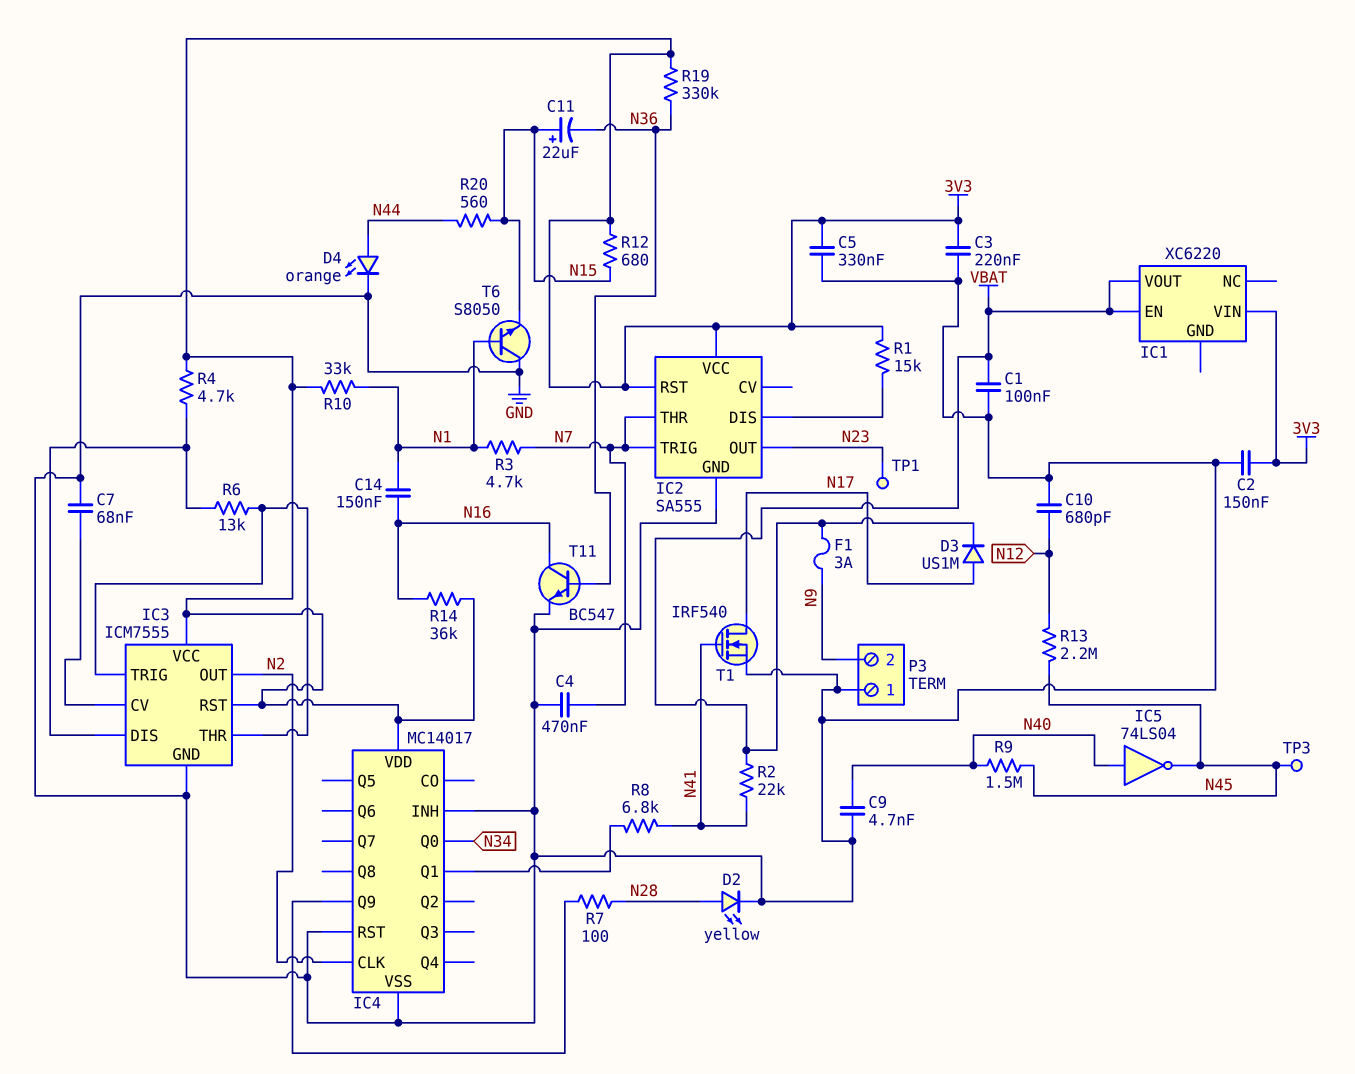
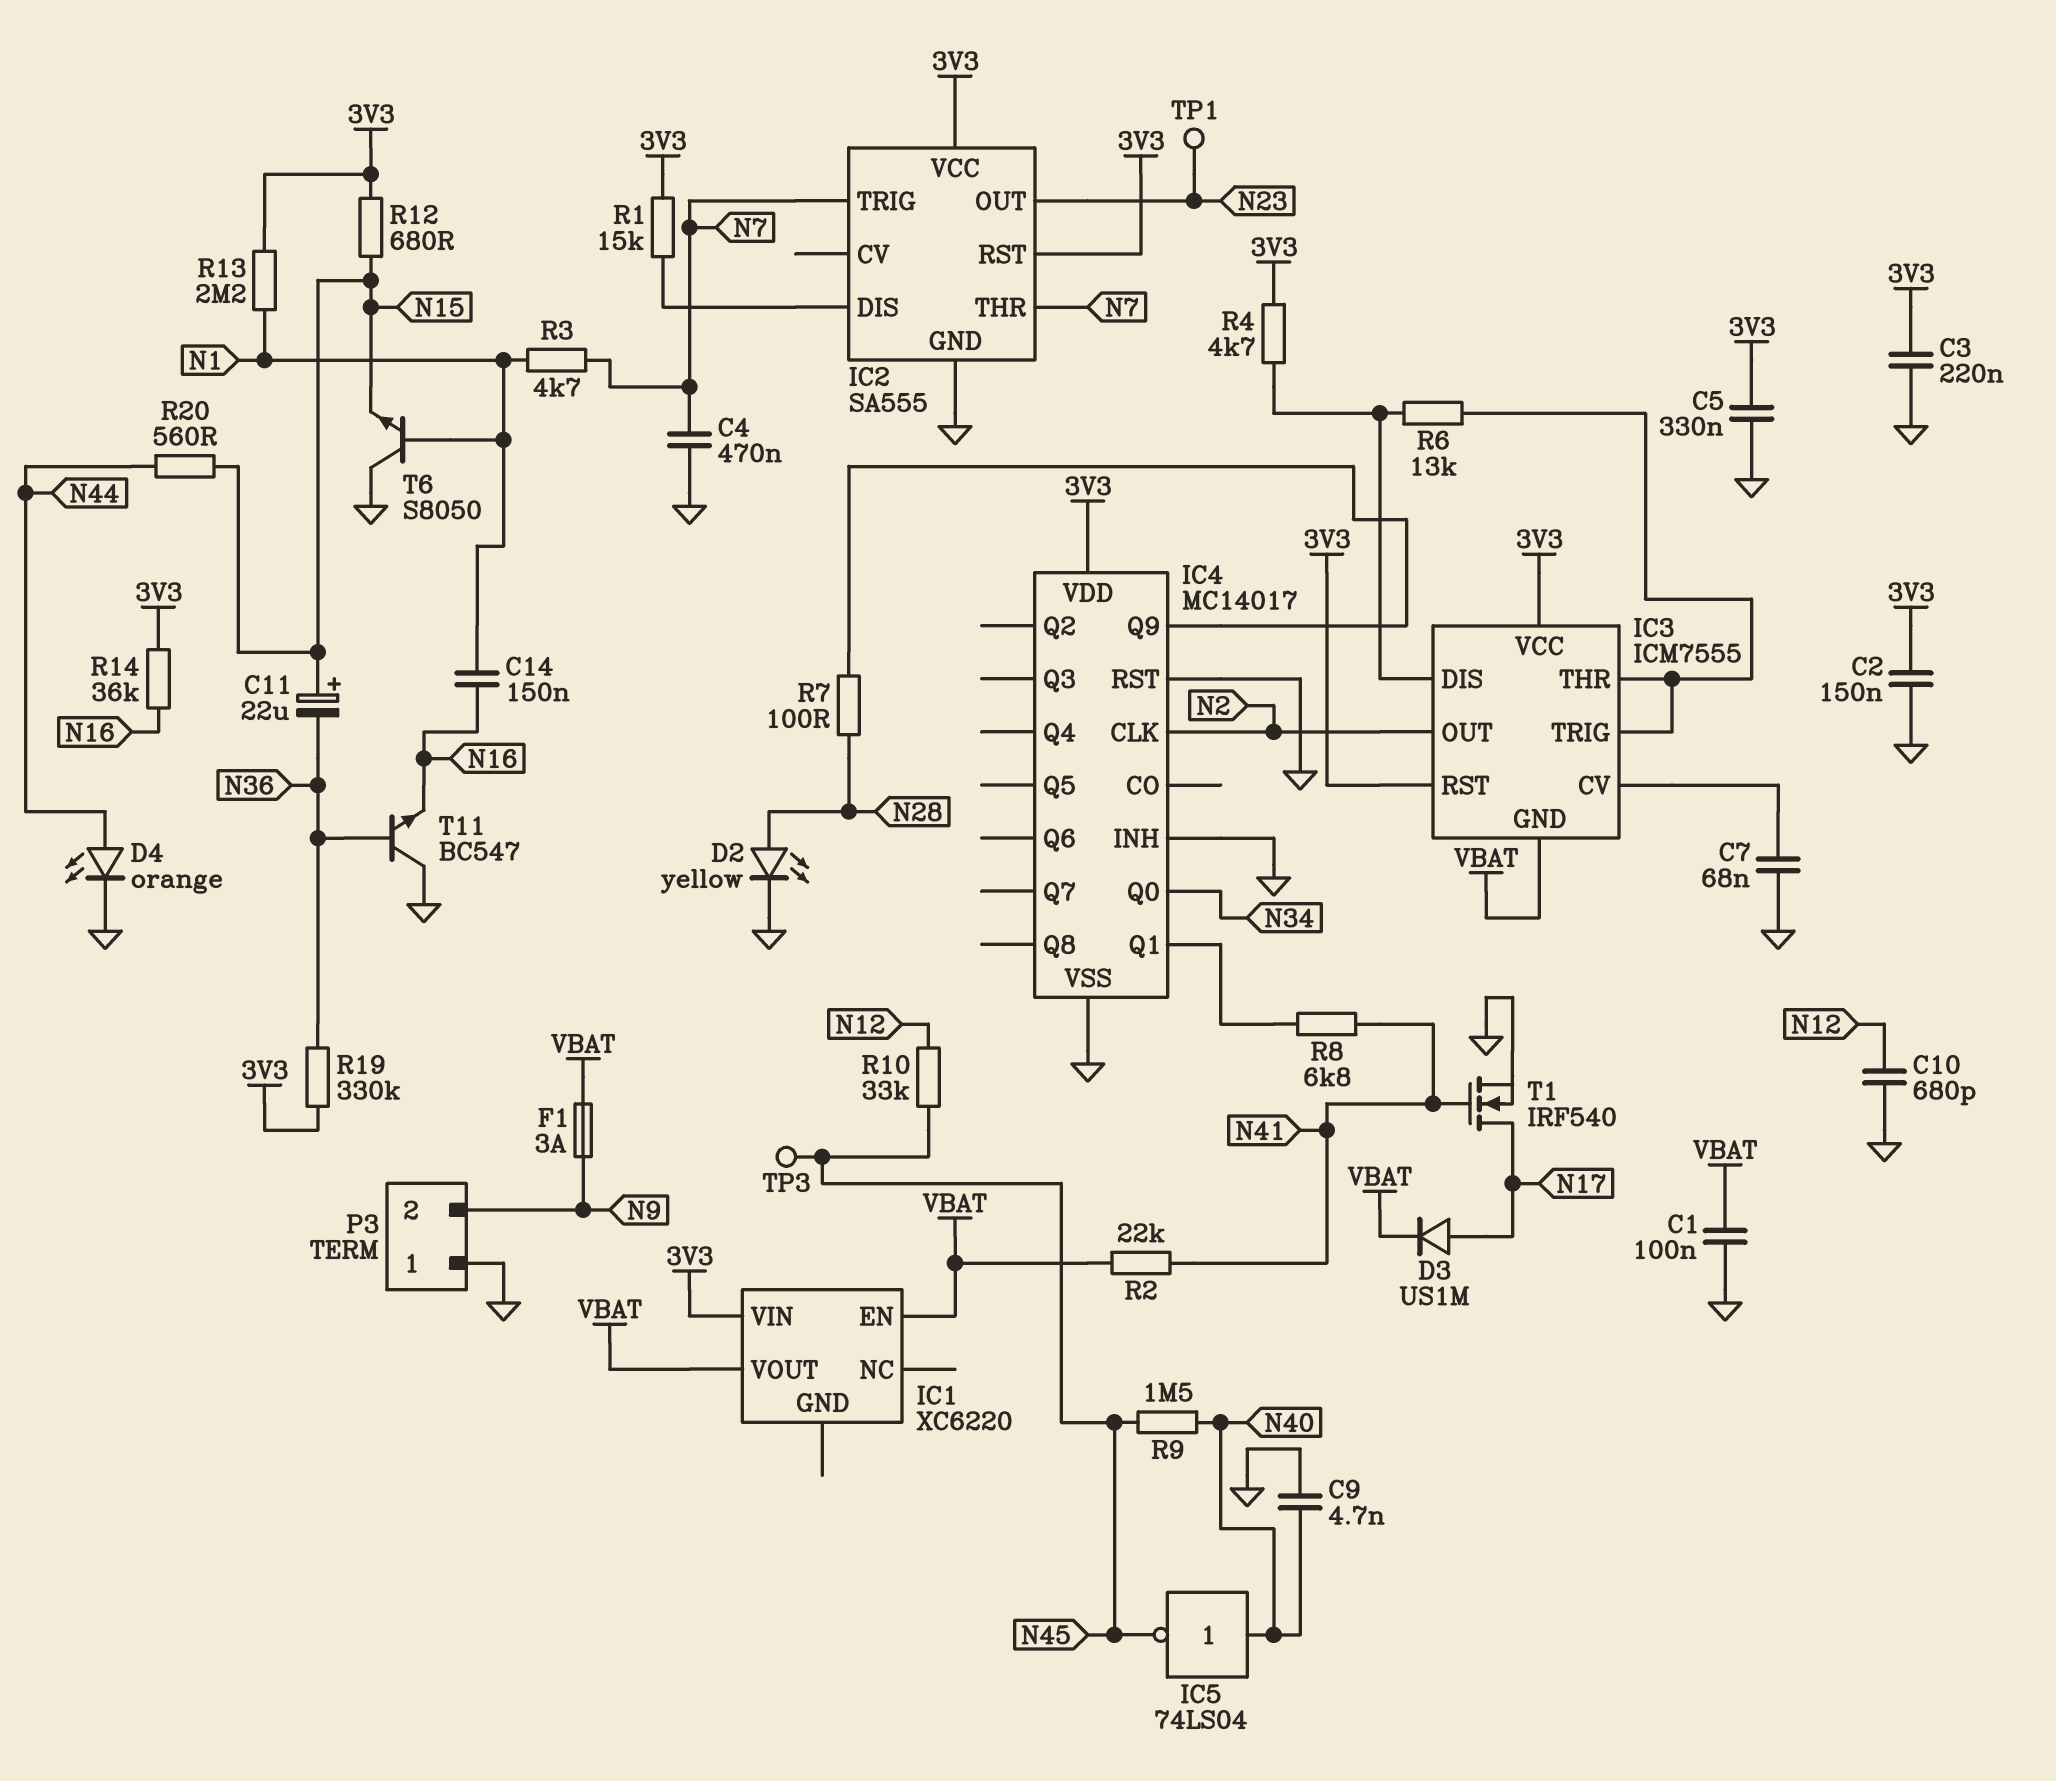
IC3 pin GND: GND -> VBAT
R10: 33k (3V3, N1) -> 33k (N12, N45)
R13: 2.2M (N12, N45) -> 2.2M (3V3, N1)
T11: NPN BC547 (B N36, C N16, E GND) -> NPN BC547 (B N36, C GND, E N16)

